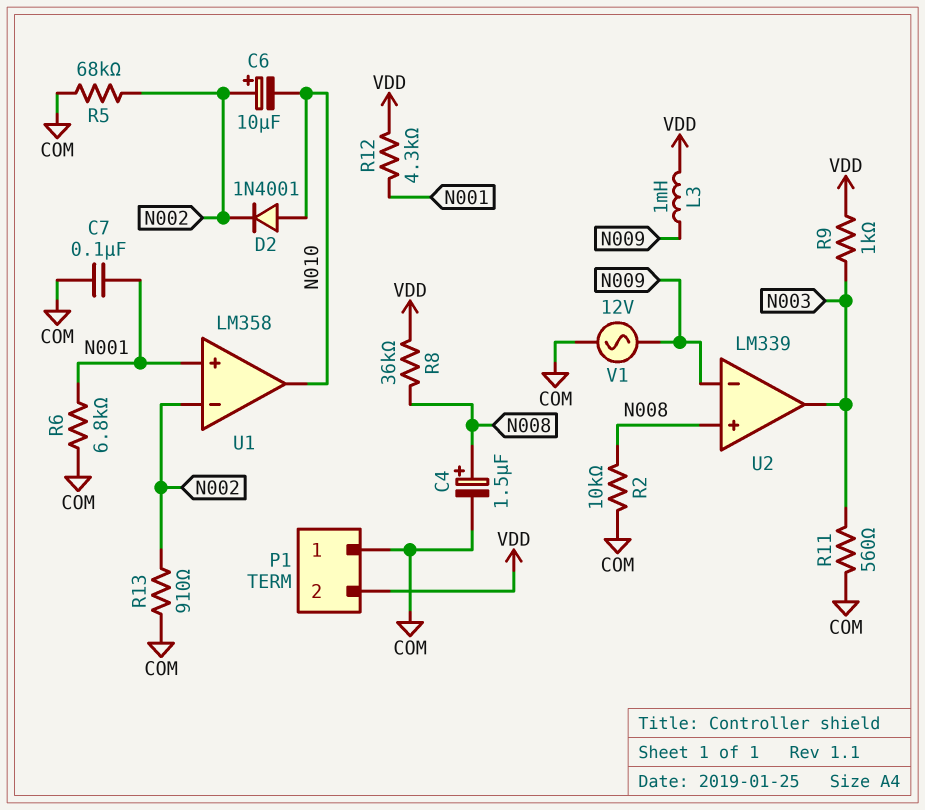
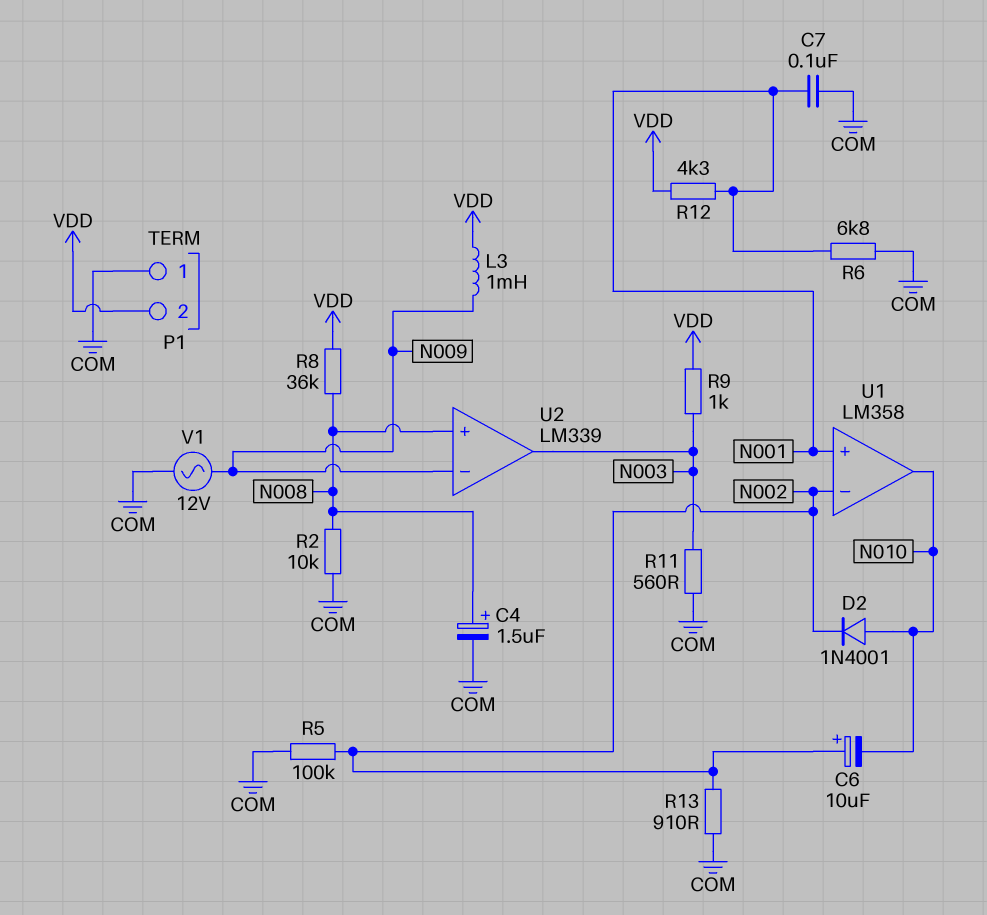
R5: 68k (COM, N002) -> 100k (COM, N002)

